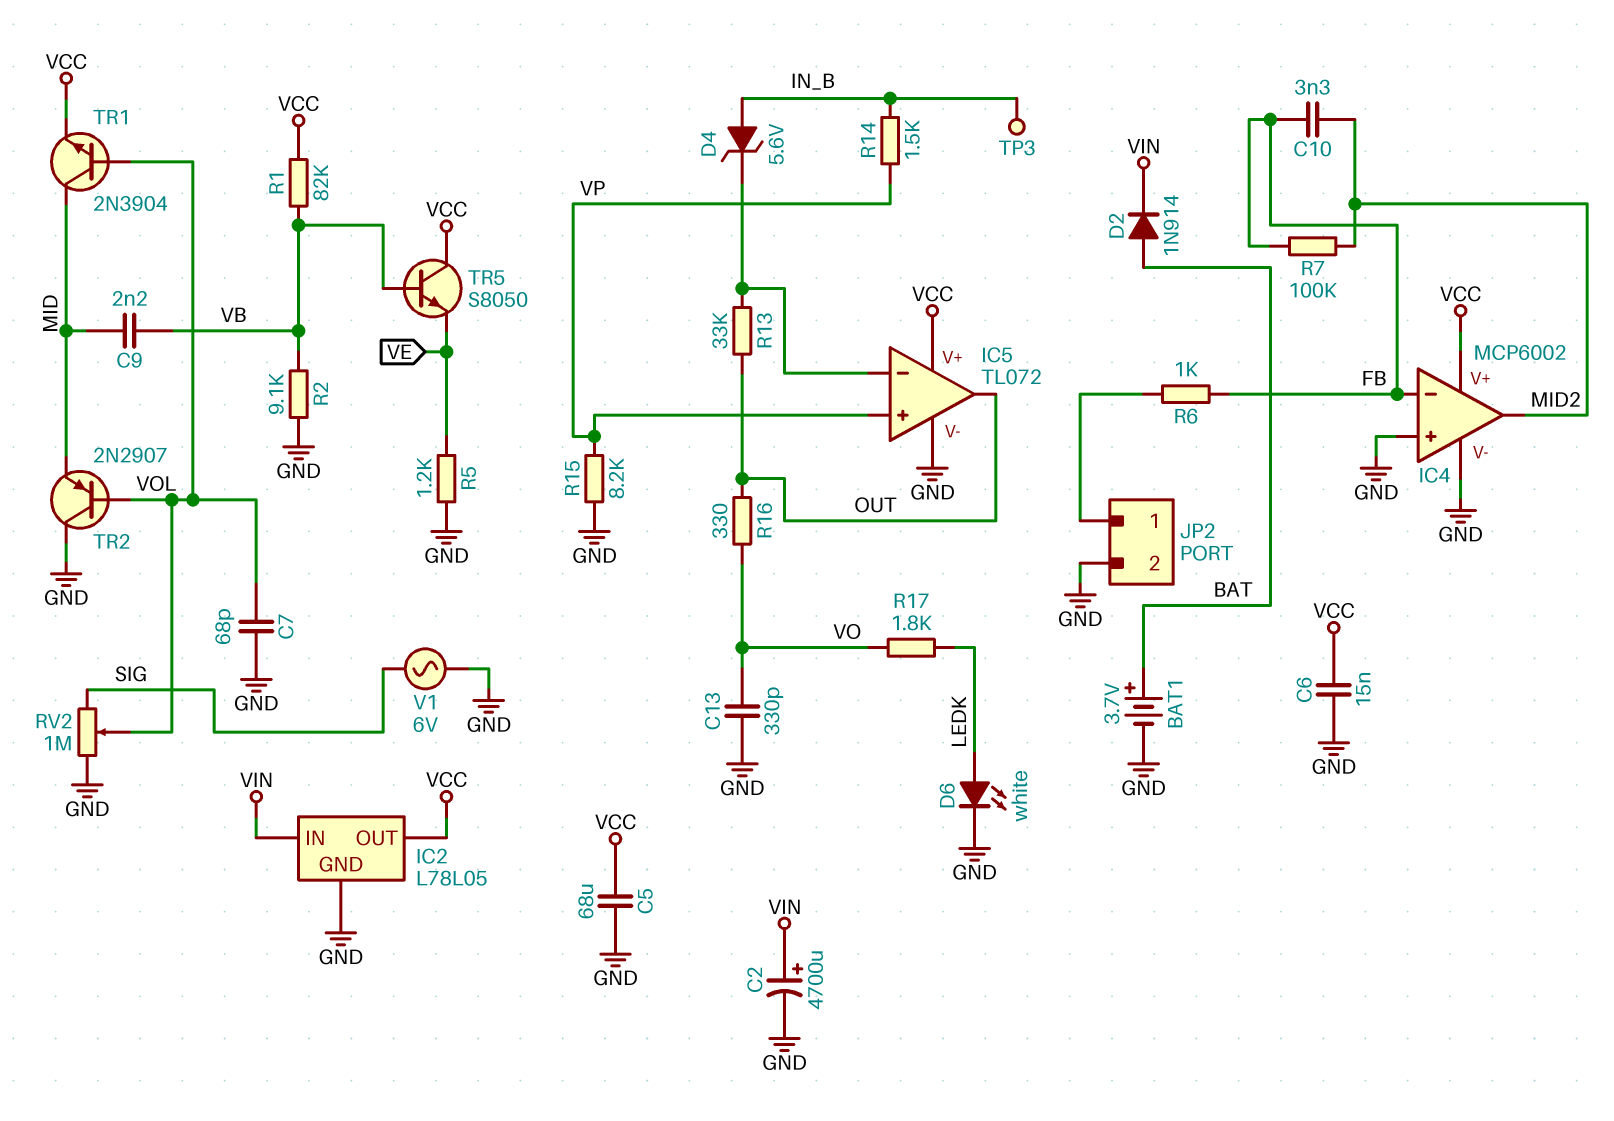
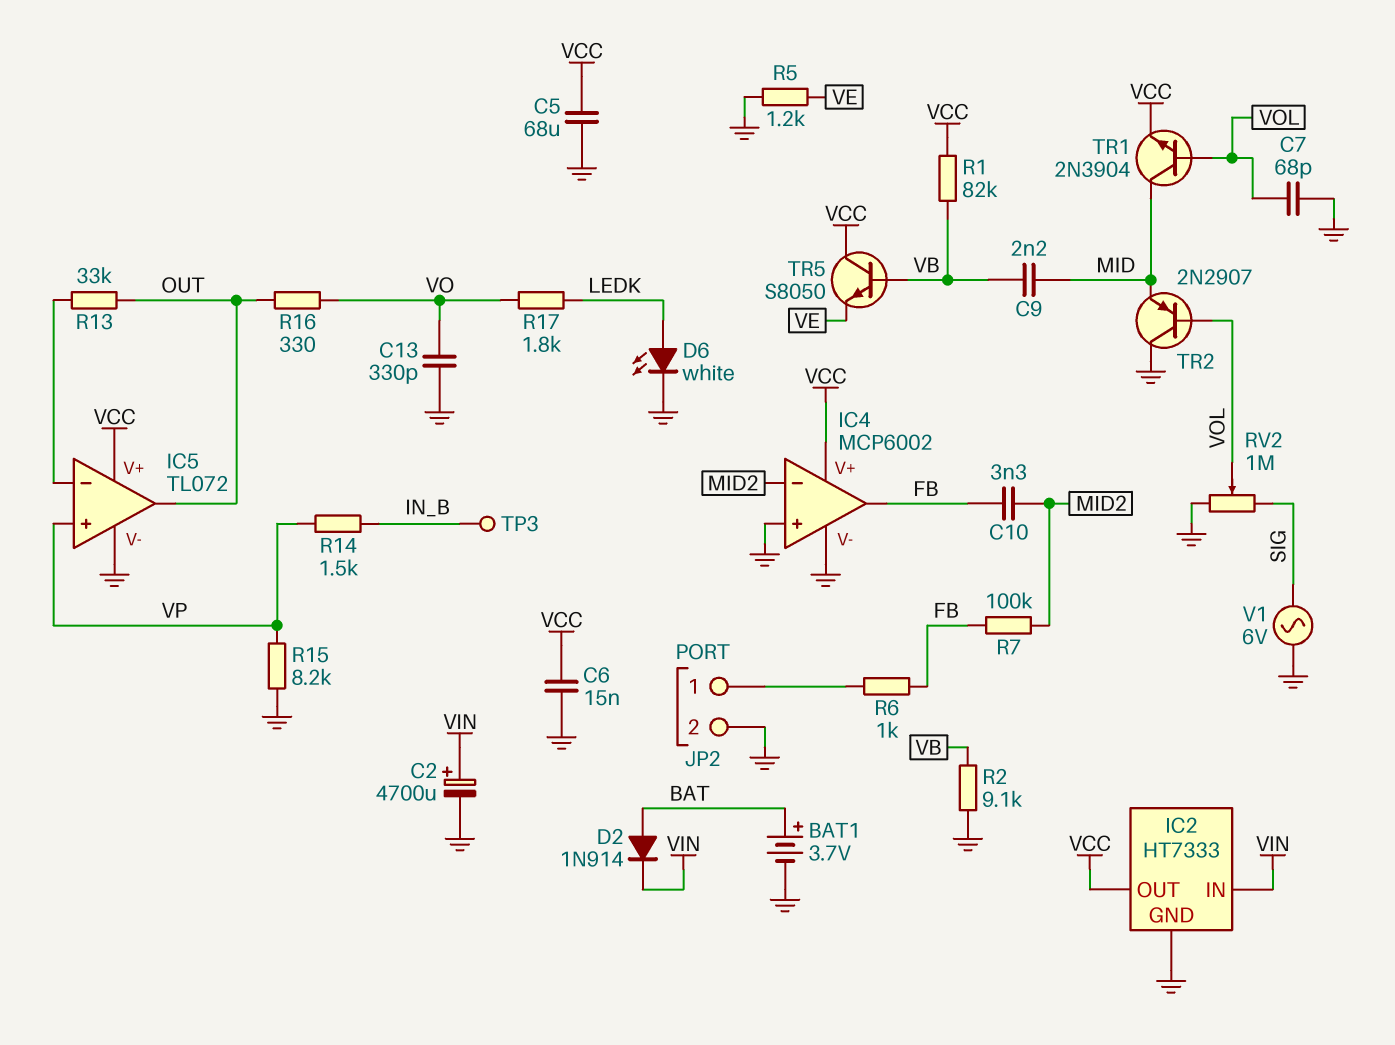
D4: zener 5.6V (A IN_B, K IC5/in-) -> none
IC2: L78L05 -> HT7333
IC4 pin in-: FB -> MID2
IC4 pin out: MID2 -> FB

